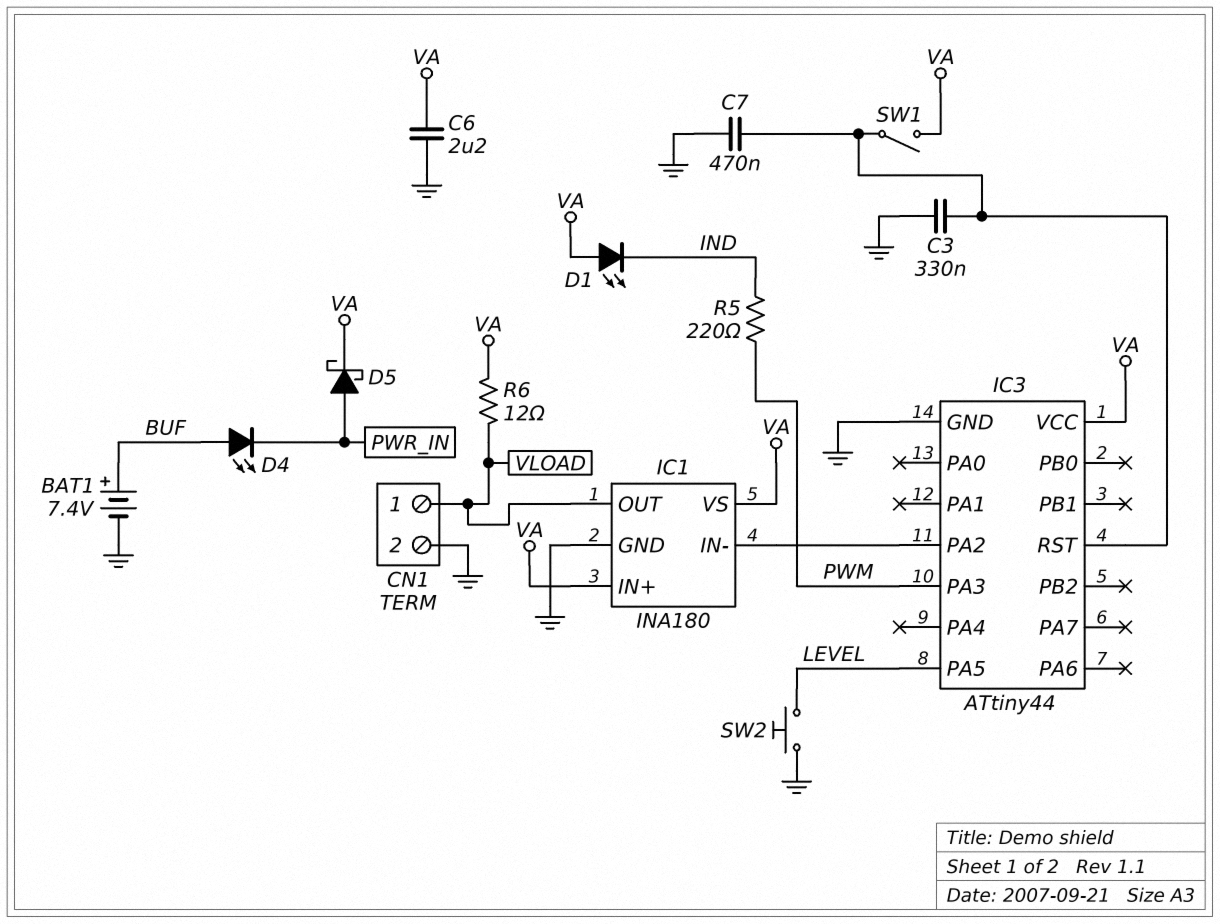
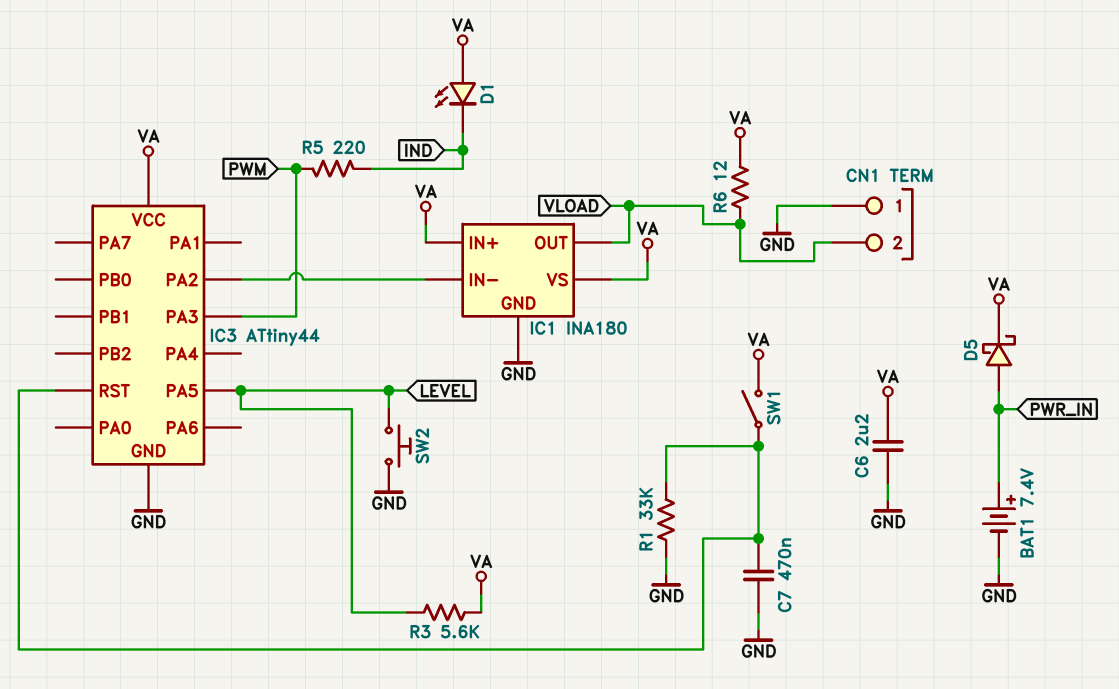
BAT1: 7.4V (plus BUF, minus GND) -> 7.4V (plus PWR_IN, minus GND)
C3: 330nF (GND, IC3/RST) -> none
CN1 pin 1: VLOAD -> GND
CN1 pin 2: GND -> VLOAD
D4: LED (A BUF, K PWR_IN) -> none
R1: none -> 33k (GND, IC3/RST)
R3: none -> 5.6k (LEVEL, VA)

